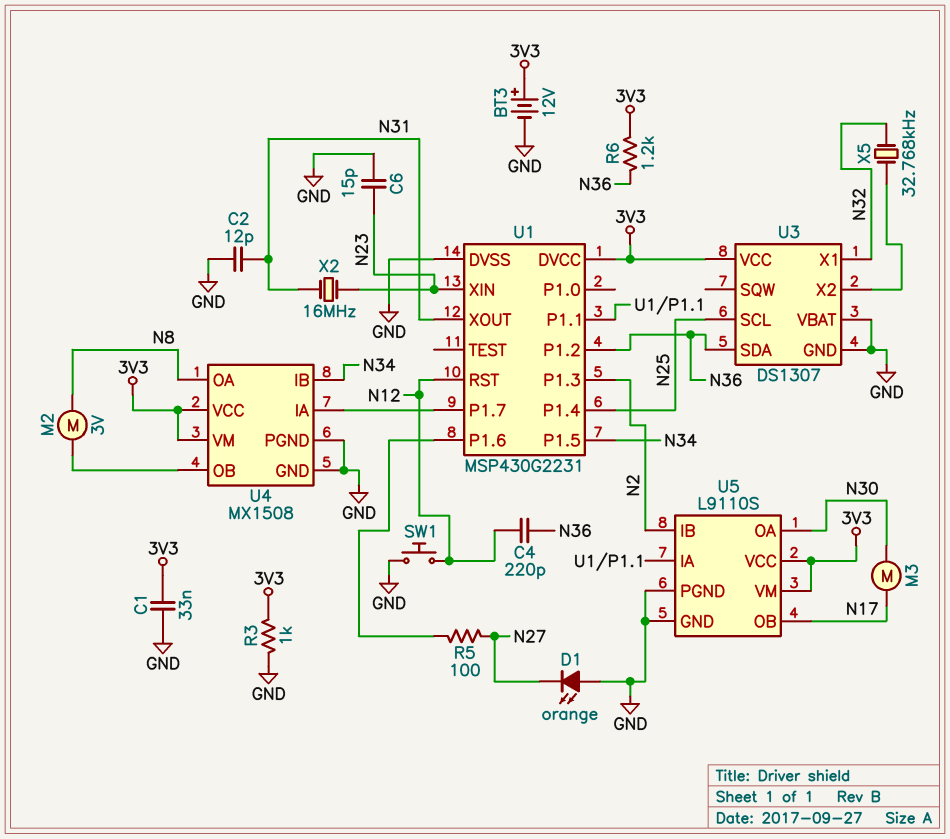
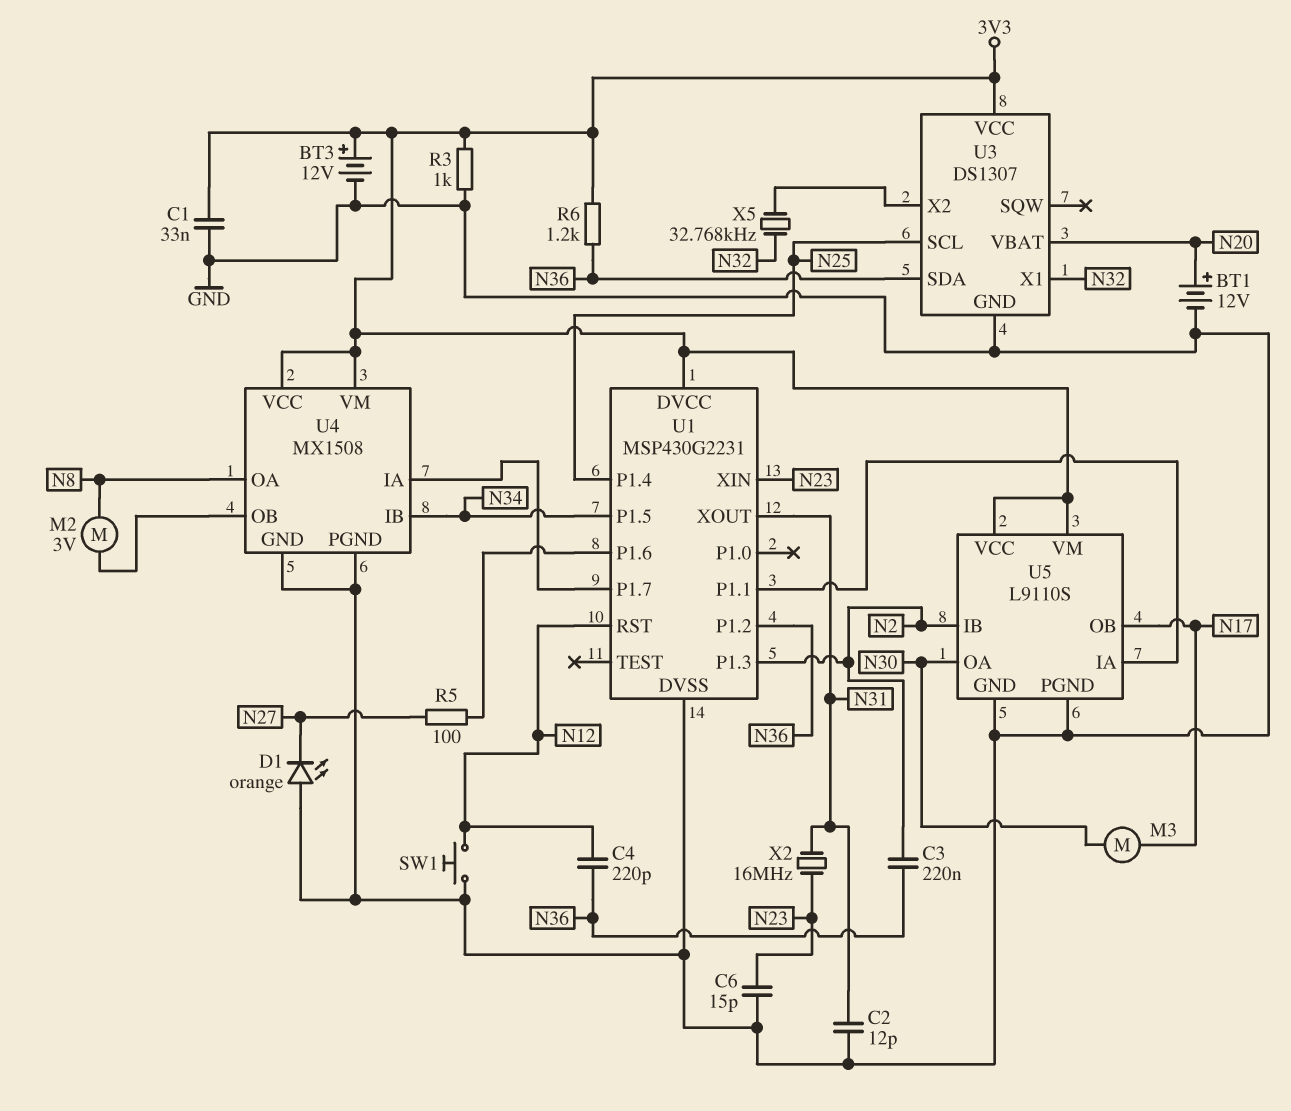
BT1: none -> 12V (plus N20, minus GND)
C3: none -> 220nF (N2, N36)
U3 pin VBAT: GND -> N20

